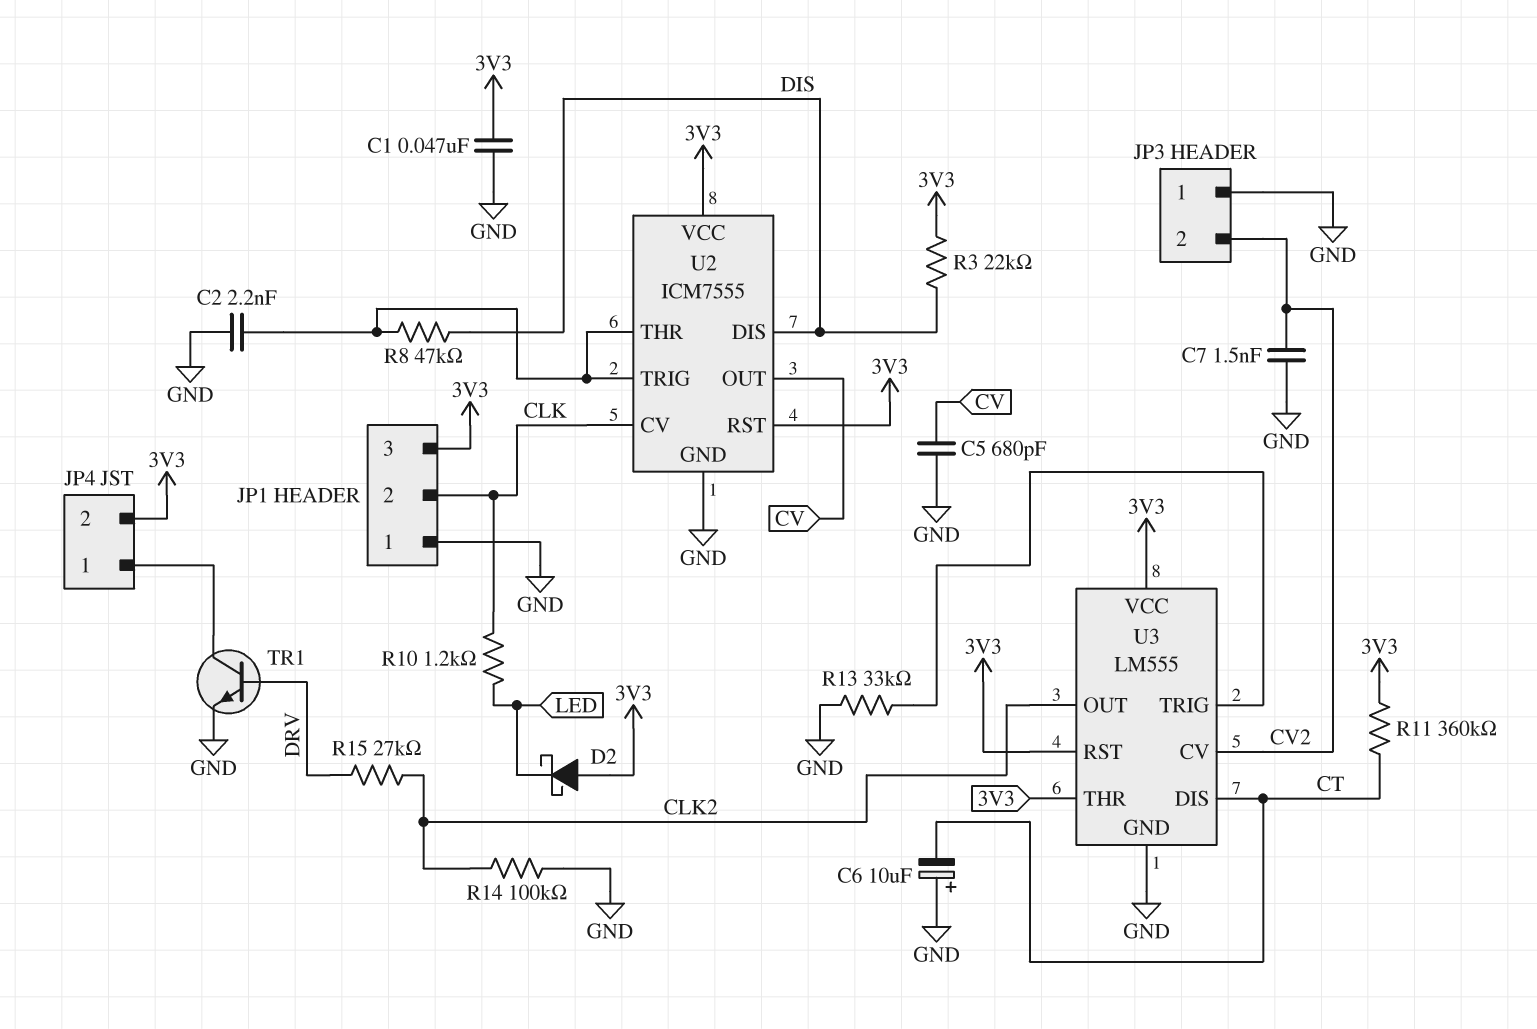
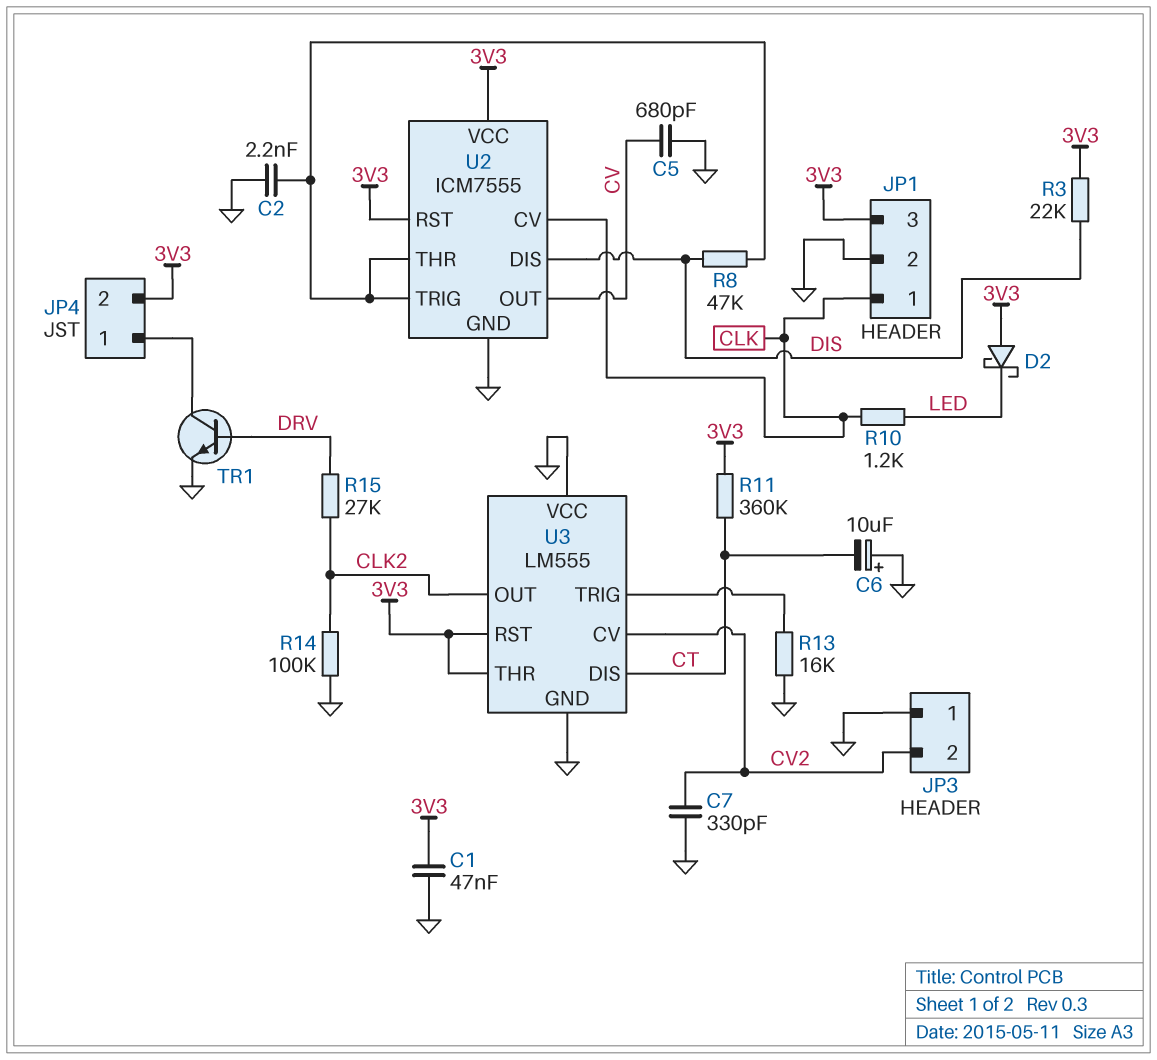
C7: 1.5nF (CV2, GND) -> 330pF (CV2, GND)
JP1 pin 1: GND -> CLK
JP1 pin 2: CLK -> GND
R13: 33k (GND, U3/TRIG) -> 16k (GND, U3/TRIG)
U3 pin VCC: 3V3 -> GND

